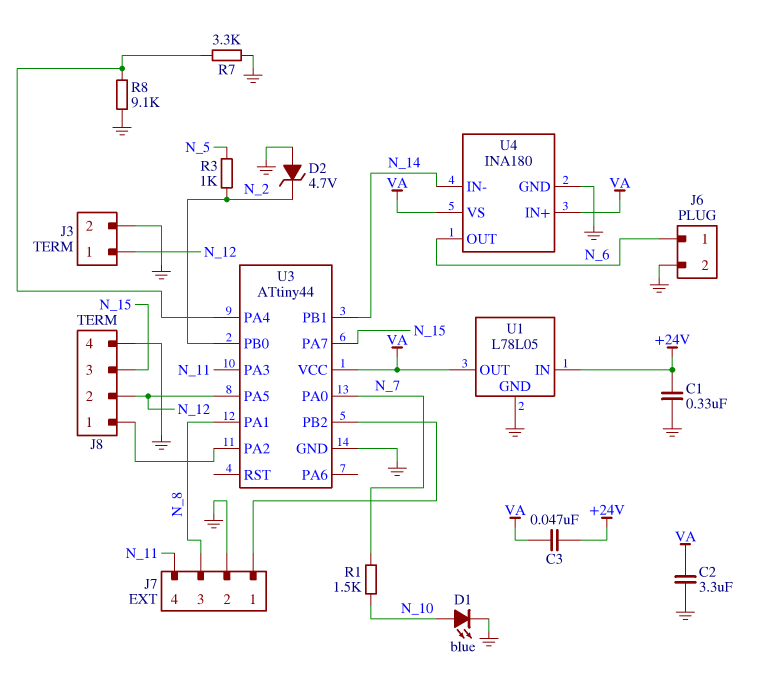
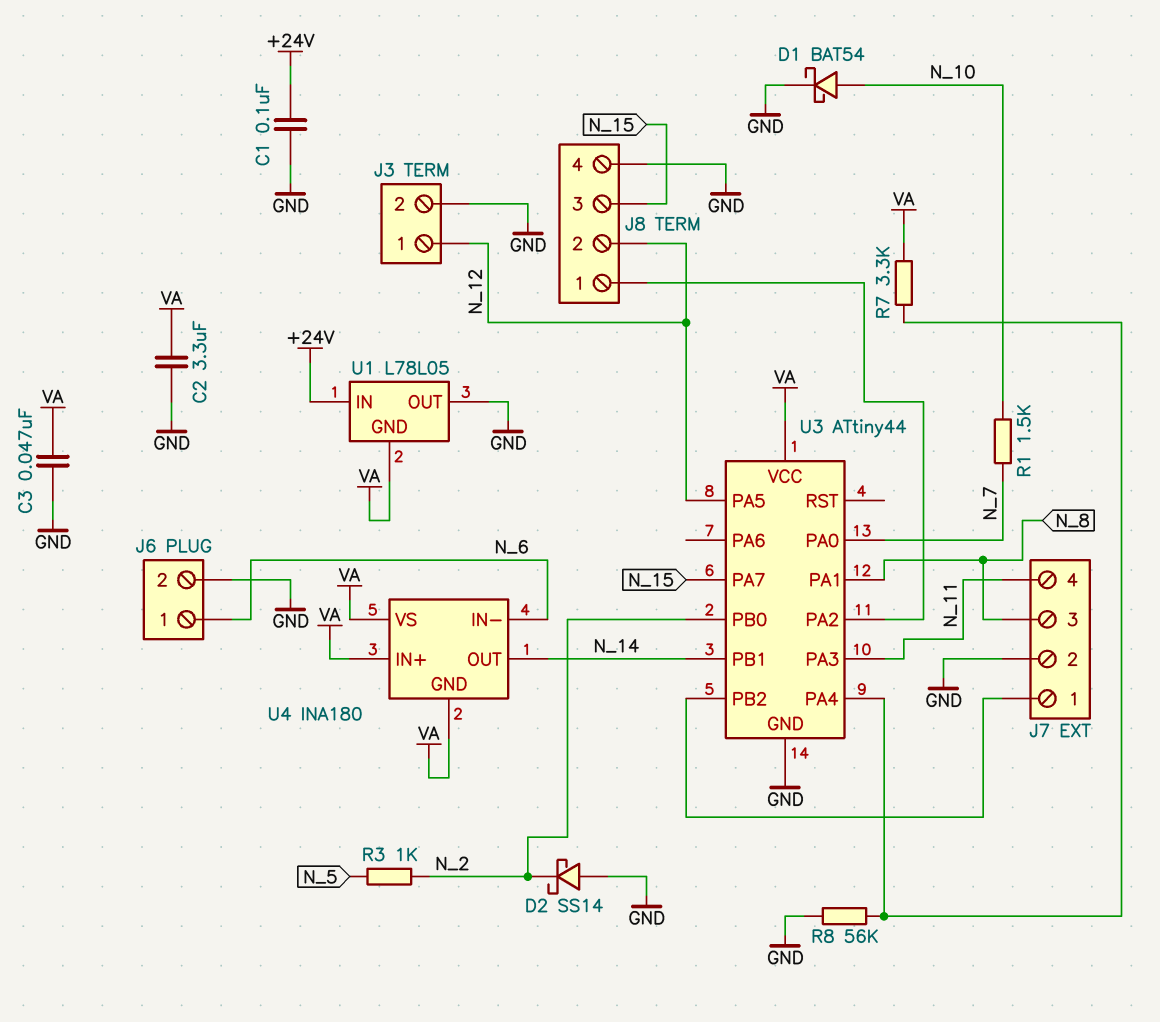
C1: 330nF (+24V, GND) -> 100nF (+24V, GND)
C3: 47nF (+24V, VA) -> 47nF (GND, VA)
D1: LED blue (A N_10, K GND) -> schottky BAT54 (A N_10, K GND)
D2: zener 4.7V (A GND, K N_2) -> schottky SS14 (A GND, K N_2)
R7: 3.3k (GND, U3/PA4) -> 3.3k (U3/PA4, VA)
R8: 9.1k (GND, U3/PA4) -> 56k (GND, U3/PA4)
U1 pin GND: GND -> VA
U1 pin OUT: VA -> GND
U4 pin GND: GND -> VA
U4 pin IN-: N_14 -> N_6
U4 pin OUT: N_6 -> N_14

